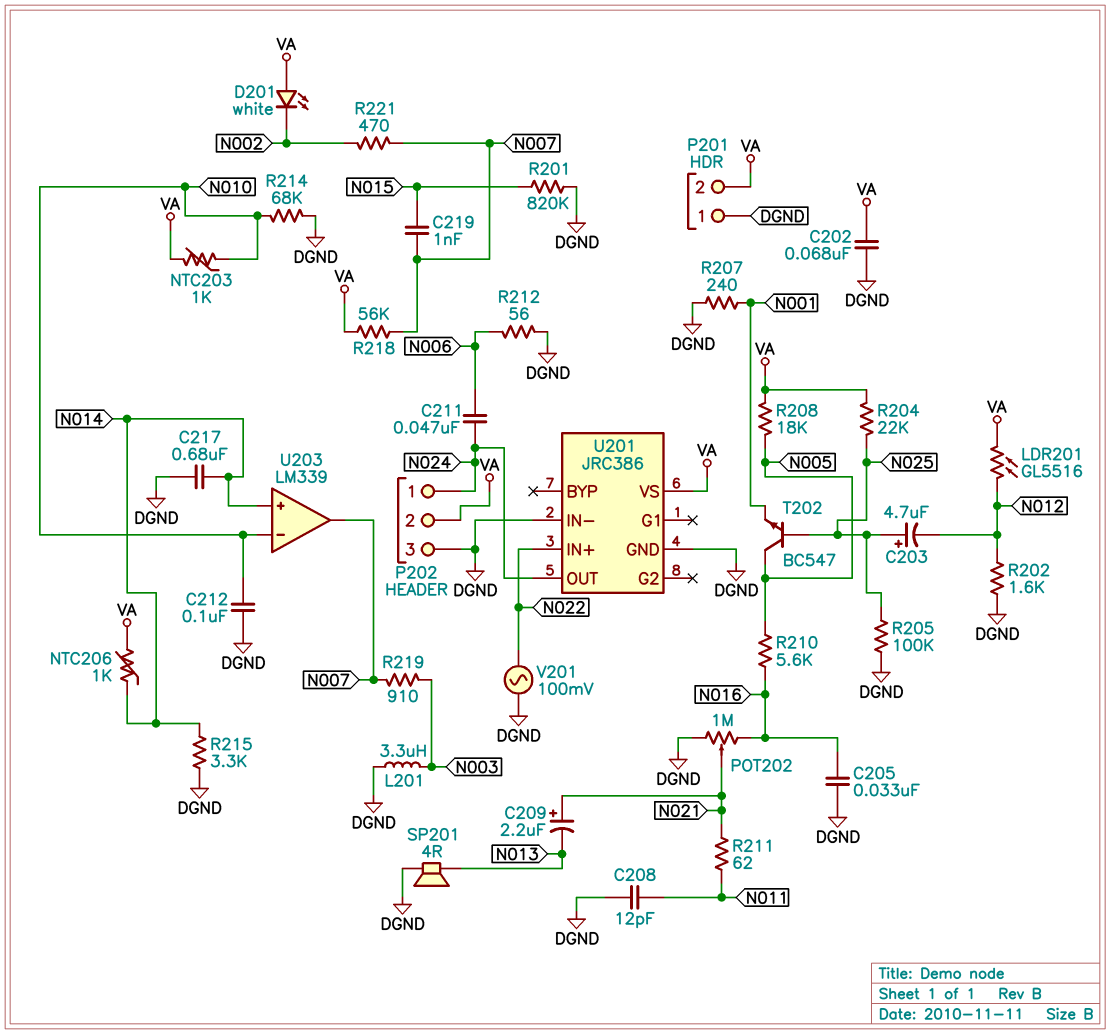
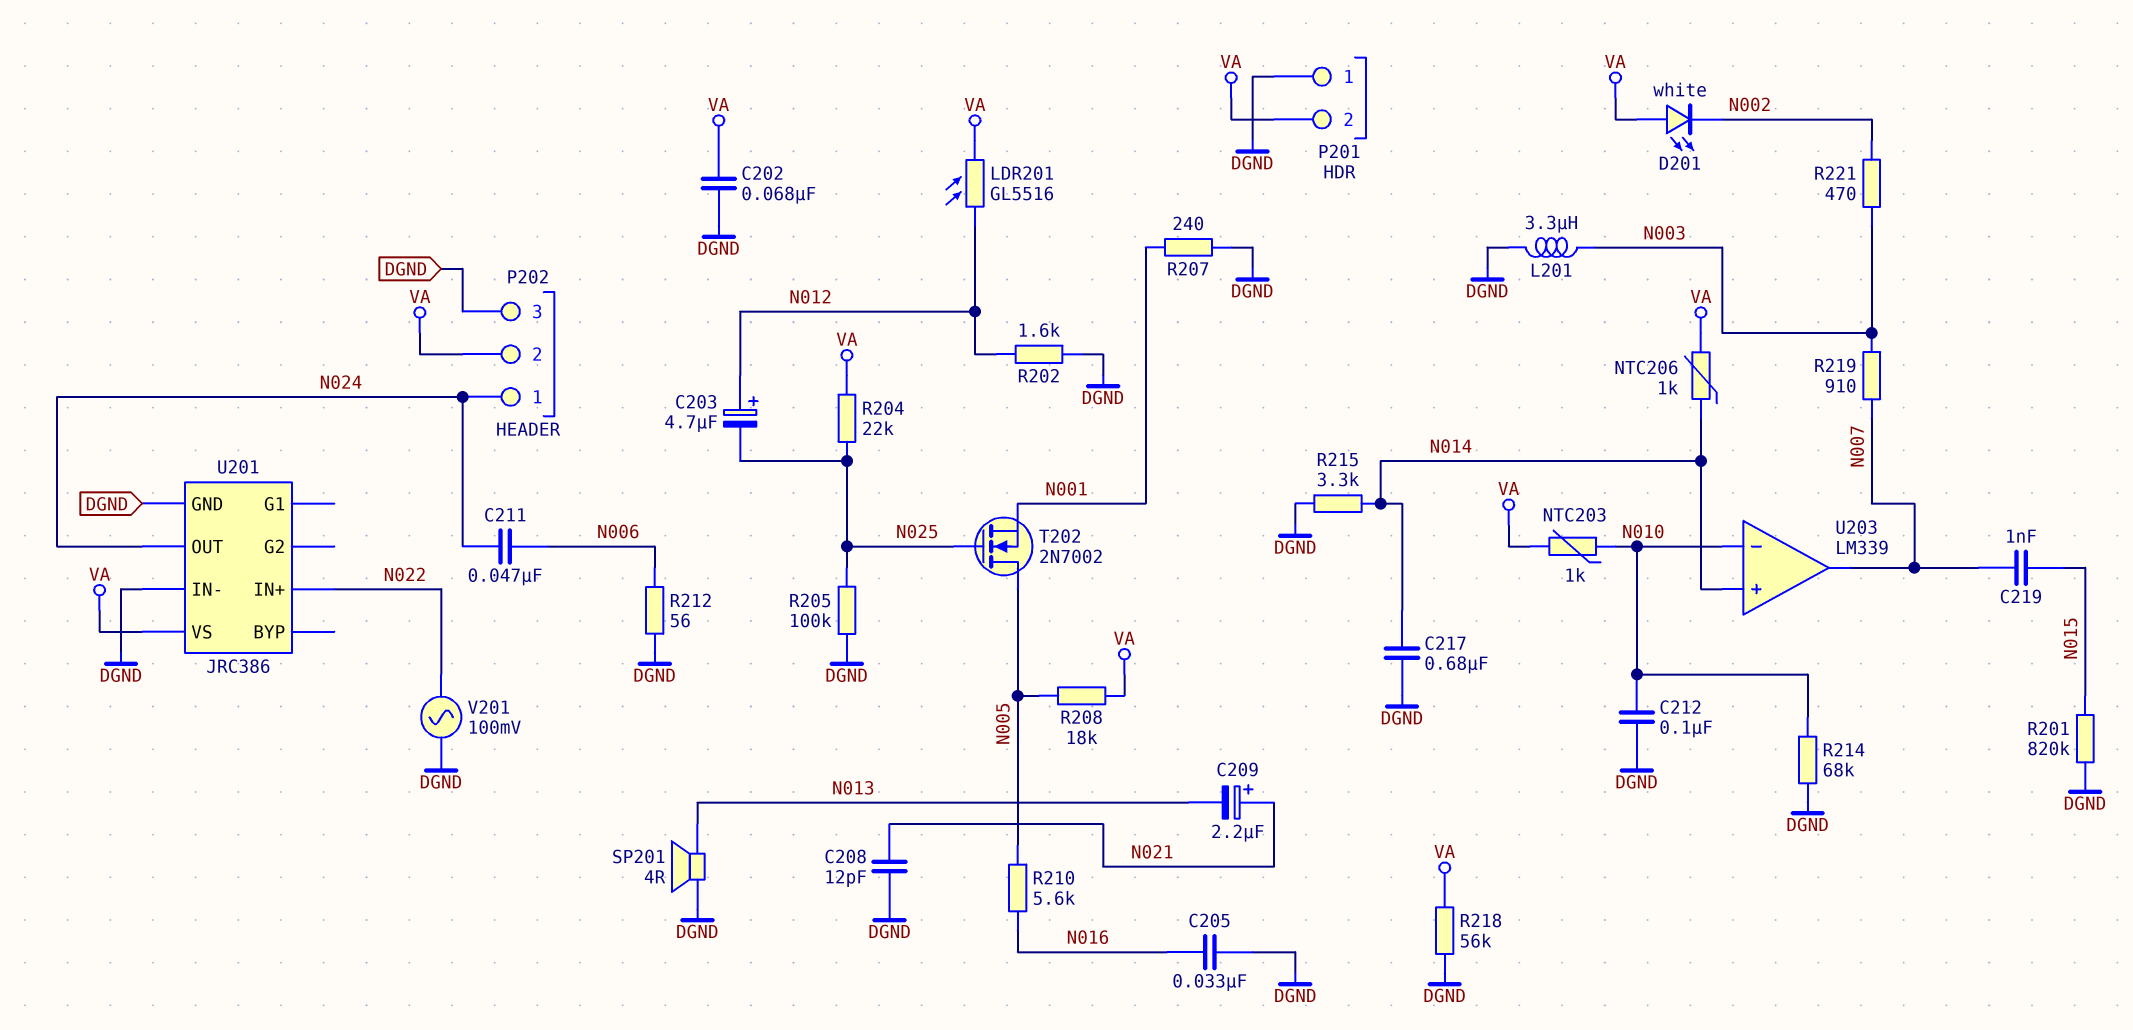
C203: 4.7uF (plus N025, minus N012) -> 4.7uF (plus N012, minus N025)
C208: 12pF (DGND, N011) -> 12pF (DGND, N021)
POT202: 1M (DGND, N016, wiper N021) -> none
R211: 62 (N011, N021) -> none
R218: 56k (N007, VA) -> 56k (DGND, VA)
R221: 470 (N002, N007) -> 470 (N002, N003)
T202: NPN BC547 (B N025, C N005, E N001) -> NMOS 2N7002 (G N025, D N005, S N001)

